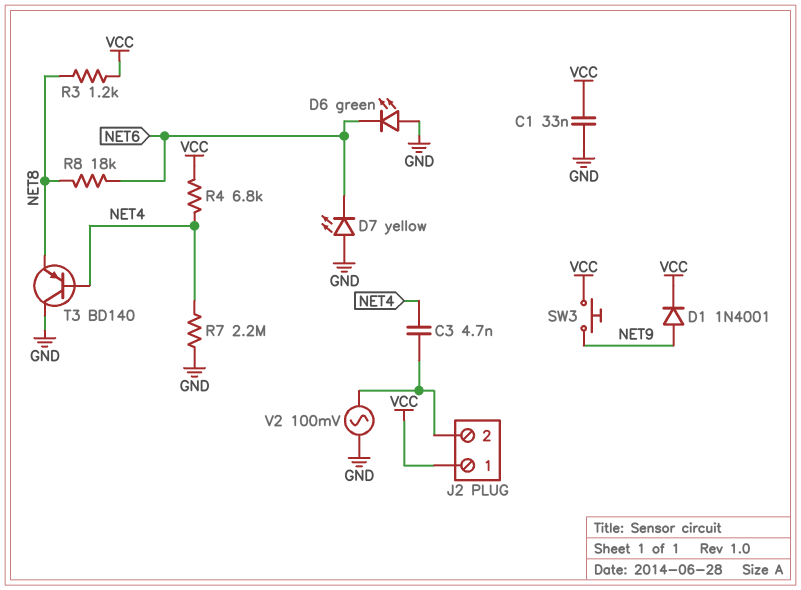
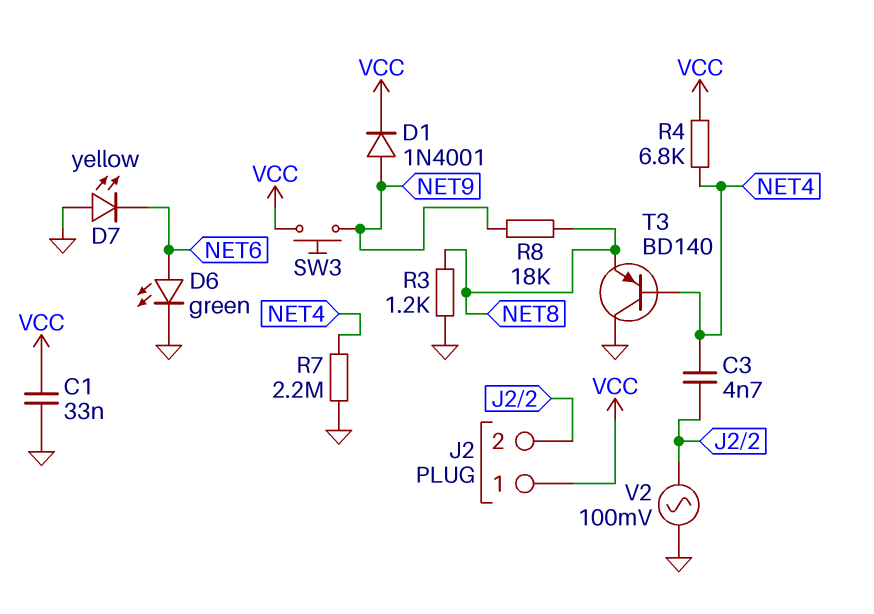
D6: LED green (A GND, K NET6) -> LED green (A NET6, K GND)
R3: 1.2k (NET8, VCC) -> 1.2k (GND, NET8)
R8: 18k (NET6, NET8) -> 18k (NET8, NET9)

